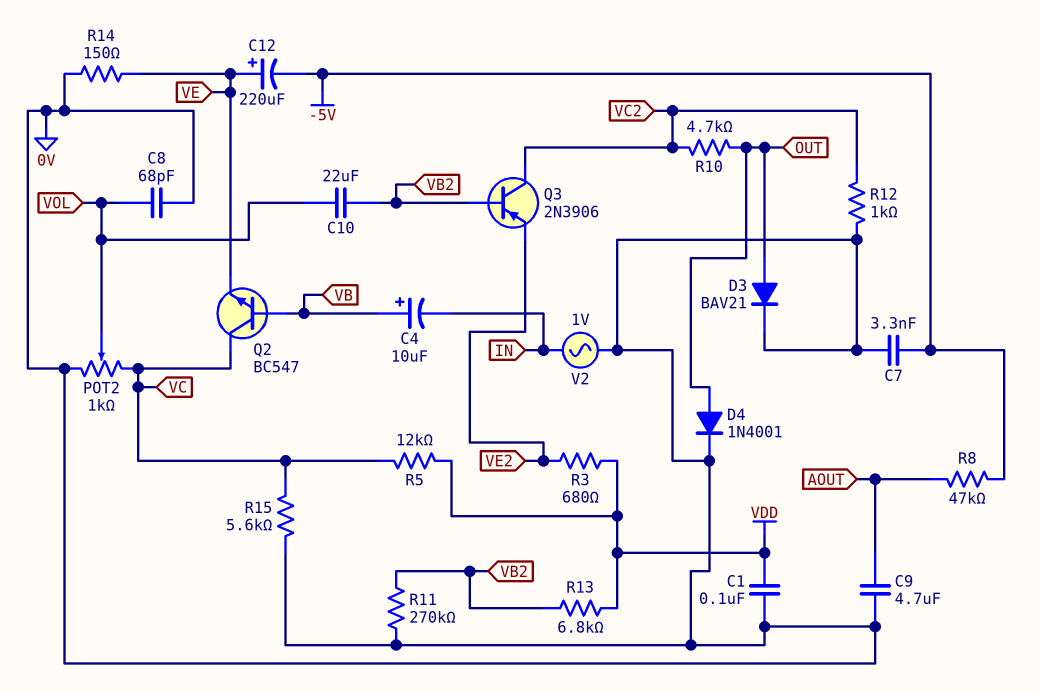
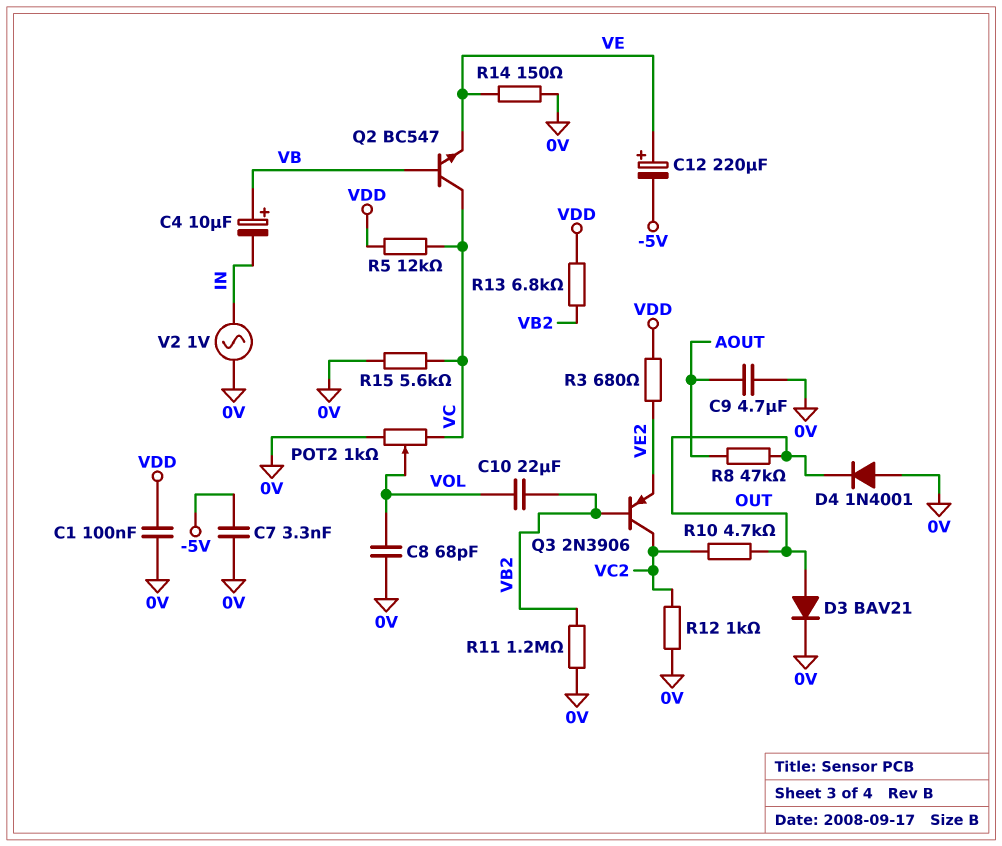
D4: diode 1N4001 (A OUT, K 0V) -> diode 1N4001 (A 0V, K OUT)
R8: 47k (-5V, AOUT) -> 47k (AOUT, OUT)
R11: 270k (0V, VB2) -> 1.2M (0V, VB2)

